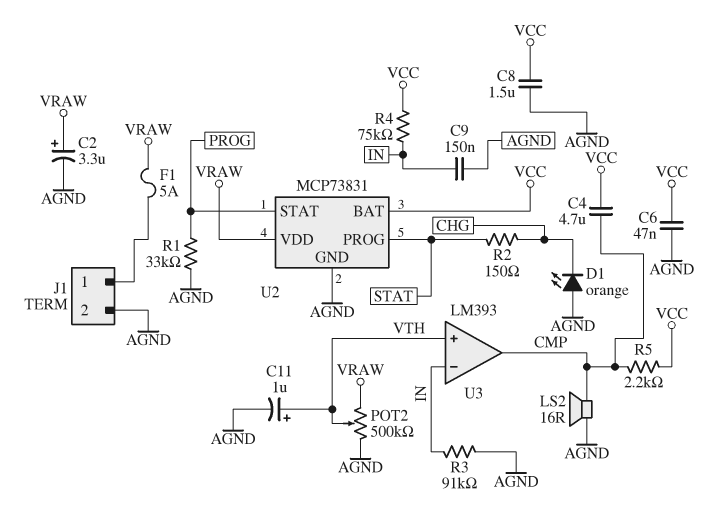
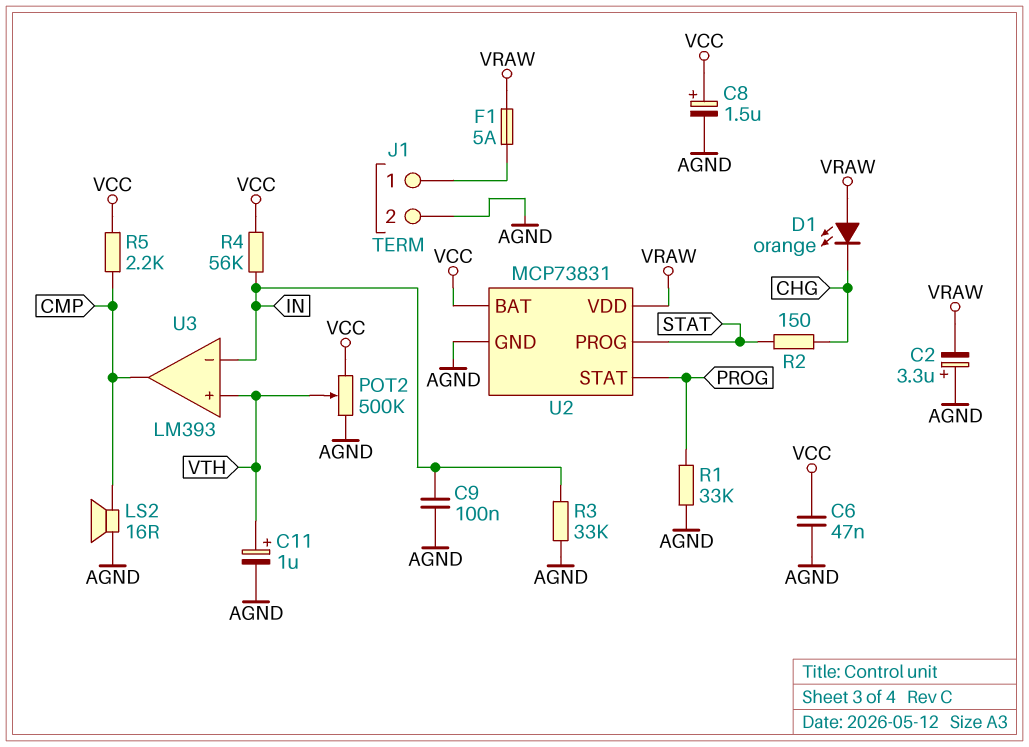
C2: 3.3uF (plus VRAW, minus AGND) -> 3.3uF (plus AGND, minus VRAW)
C4: 4.7uF (CMP, VCC) -> none
C8: 1.5uF (AGND, VCC) -> 1.5uF (plus VCC, minus AGND)
C9: 150nF (AGND, IN) -> 100nF (AGND, IN)
D1: LED orange (A AGND, K CHG) -> LED orange (A VRAW, K CHG)
POT2: 500k (AGND, VRAW, wiper VTH) -> 500k (AGND, VCC, wiper VTH)
R3: 91k (AGND, IN) -> 33k (AGND, IN)
R4: 75k (IN, VCC) -> 56k (IN, VCC)

